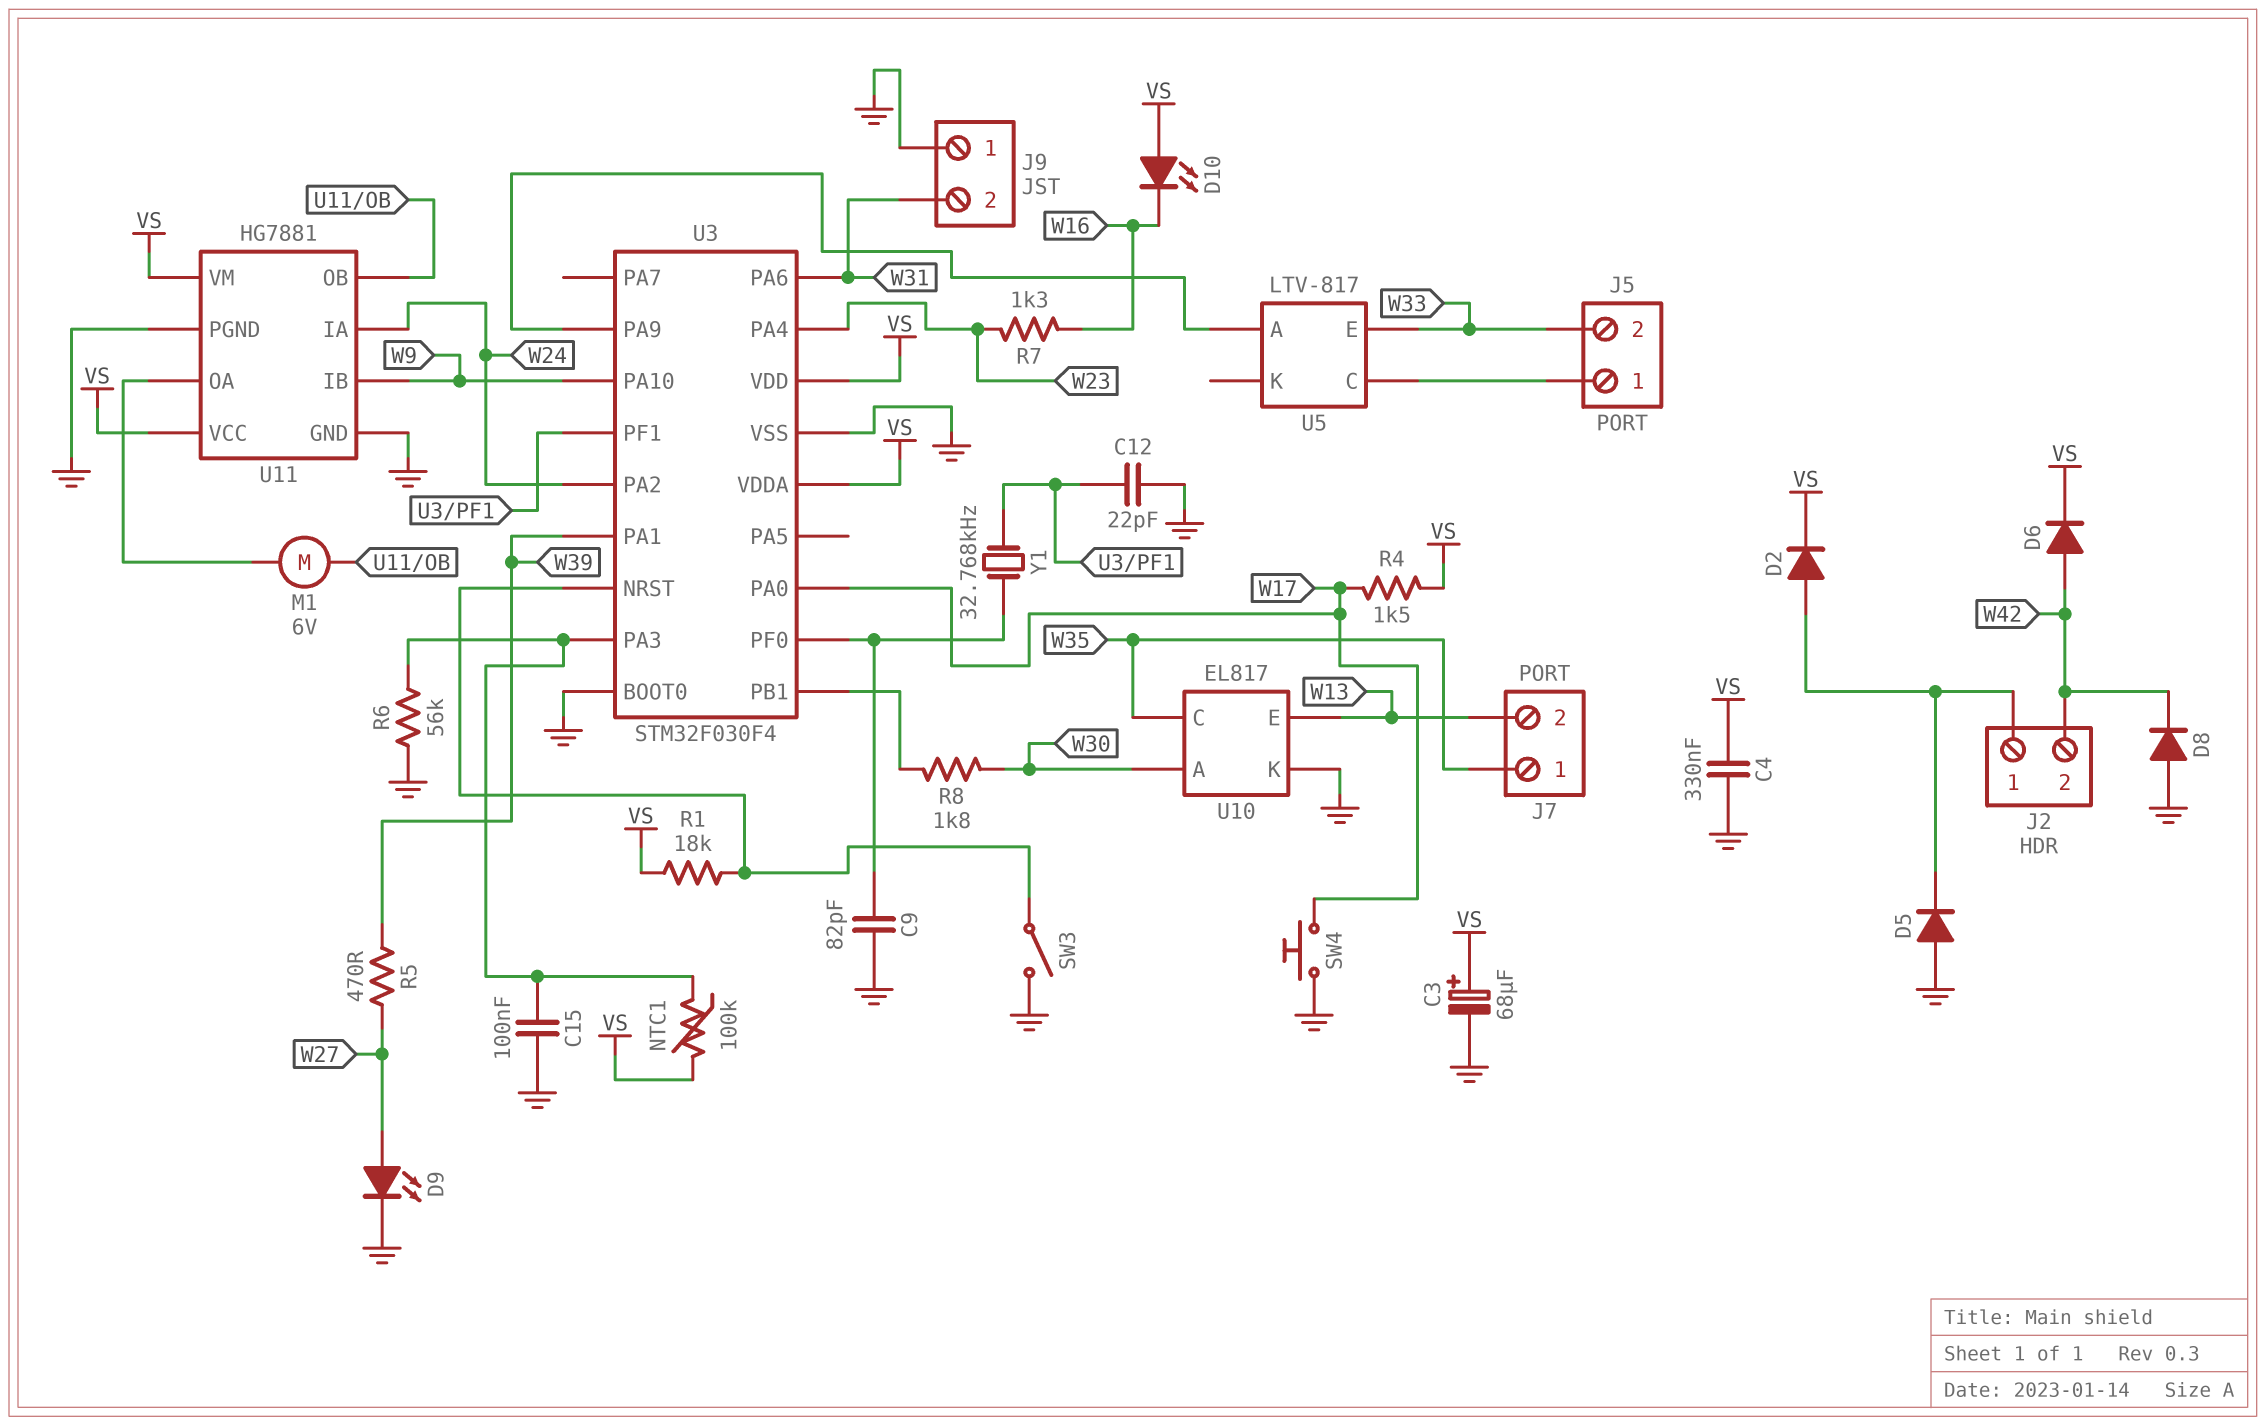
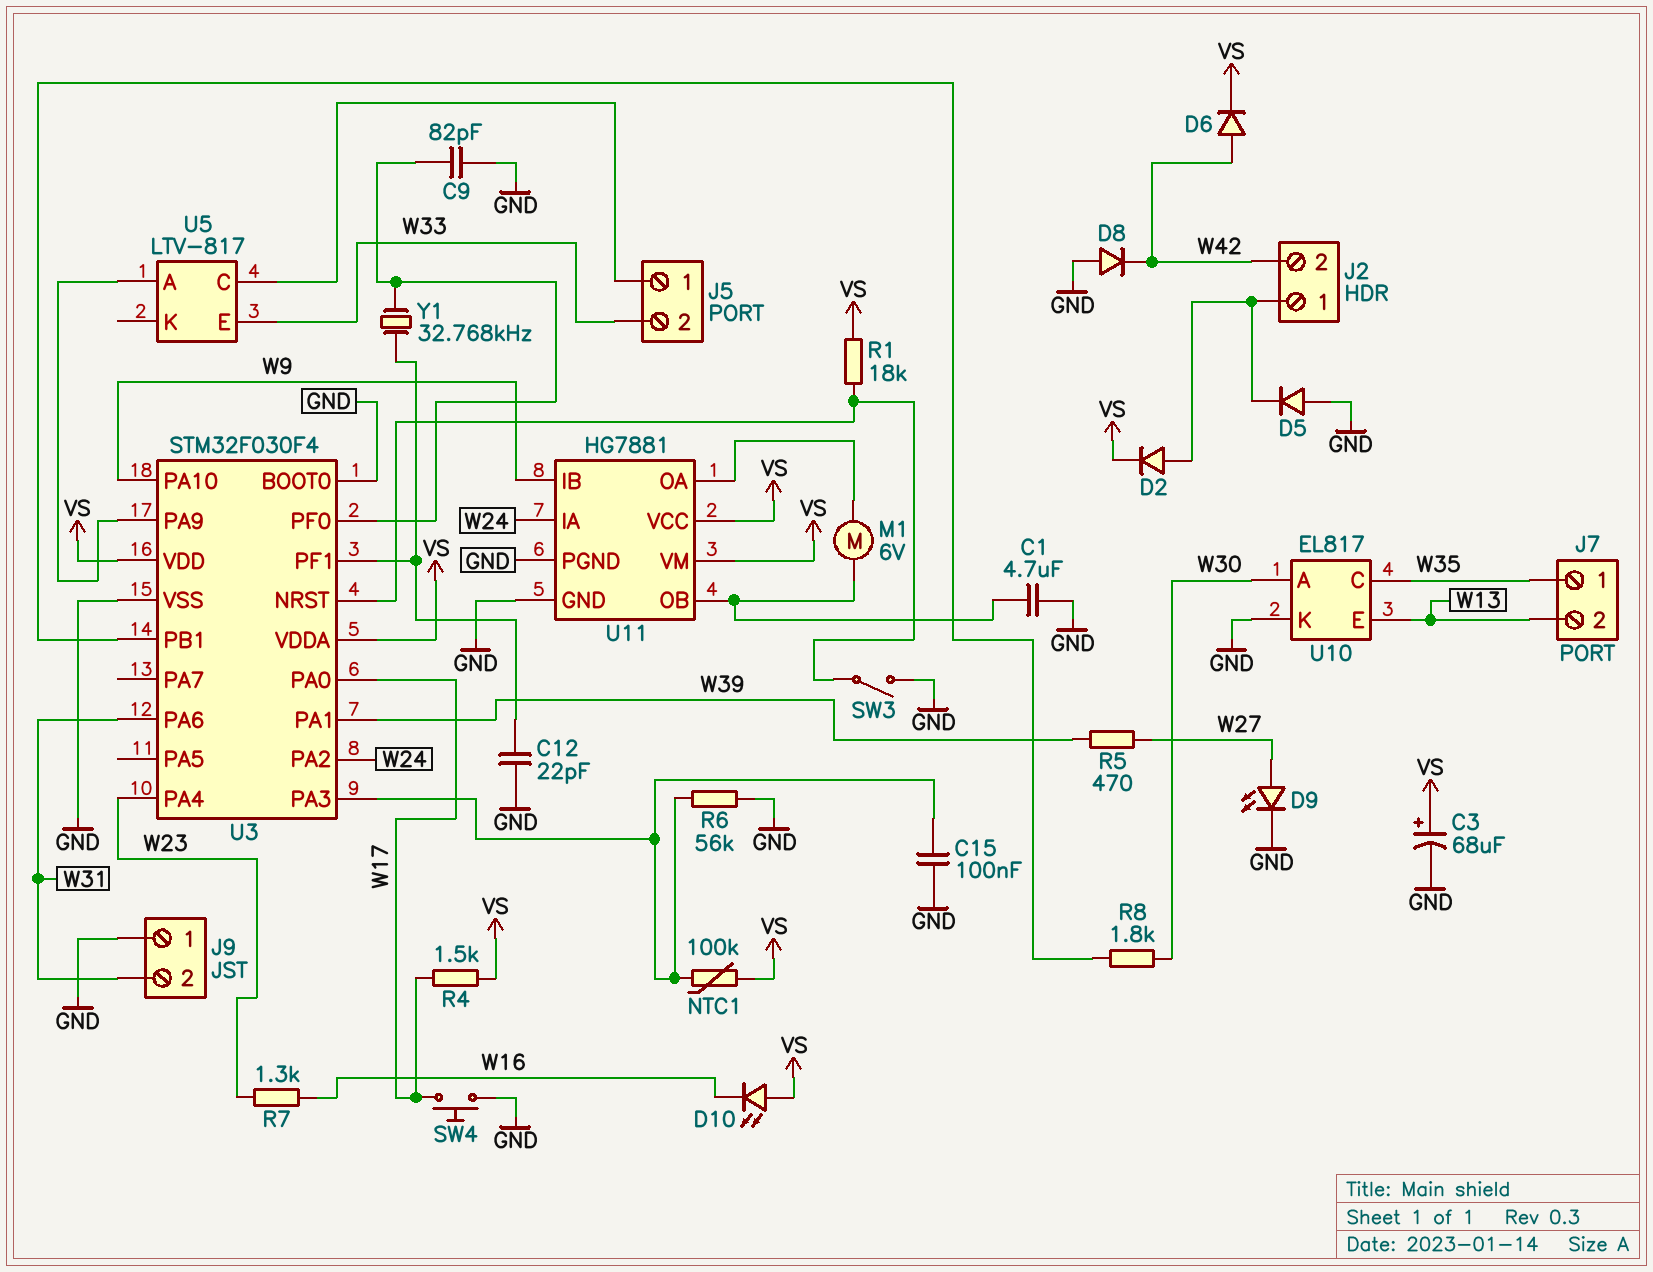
C1: none -> 4.7uF (GND, U11/OB)
C4: 330nF (GND, VS) -> none

